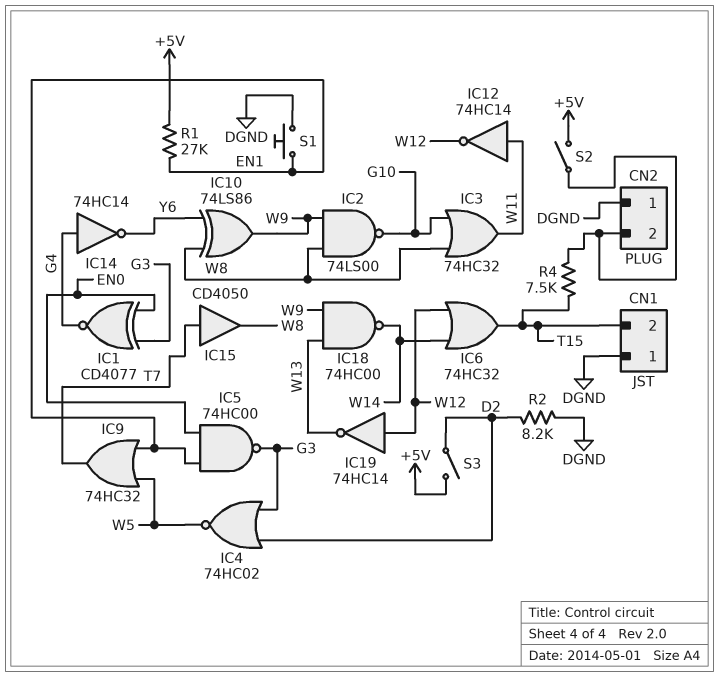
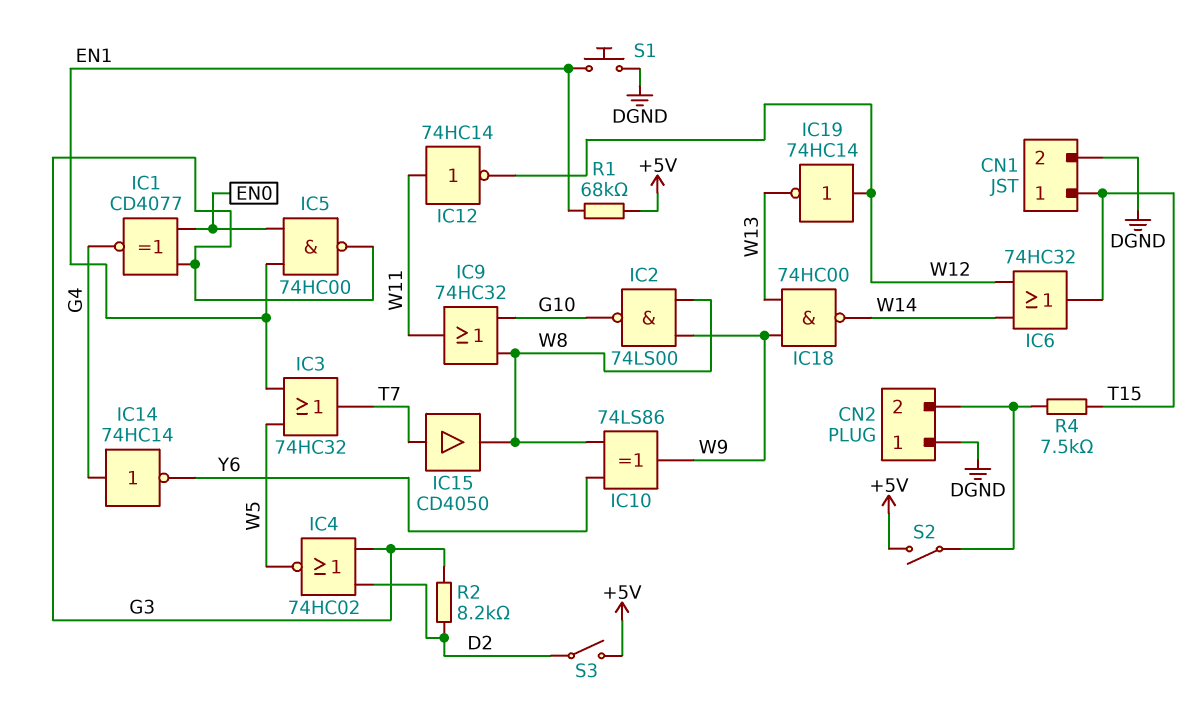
CN1 pin 1: DGND -> T15
CN1 pin 2: T15 -> DGND
IC3: OR 74HC32 (in G10, in W8, out W11) -> OR 74HC32 (in EN1, in W5, out T7)
IC9: OR 74HC32 (in EN1, in W5, out T7) -> OR 74HC32 (in G10, in W8, out W11)
R1: 27k (+5V, EN1) -> 68k (+5V, EN1)
R2: 8.2k (D2, DGND) -> 8.2k (D2, G3)

